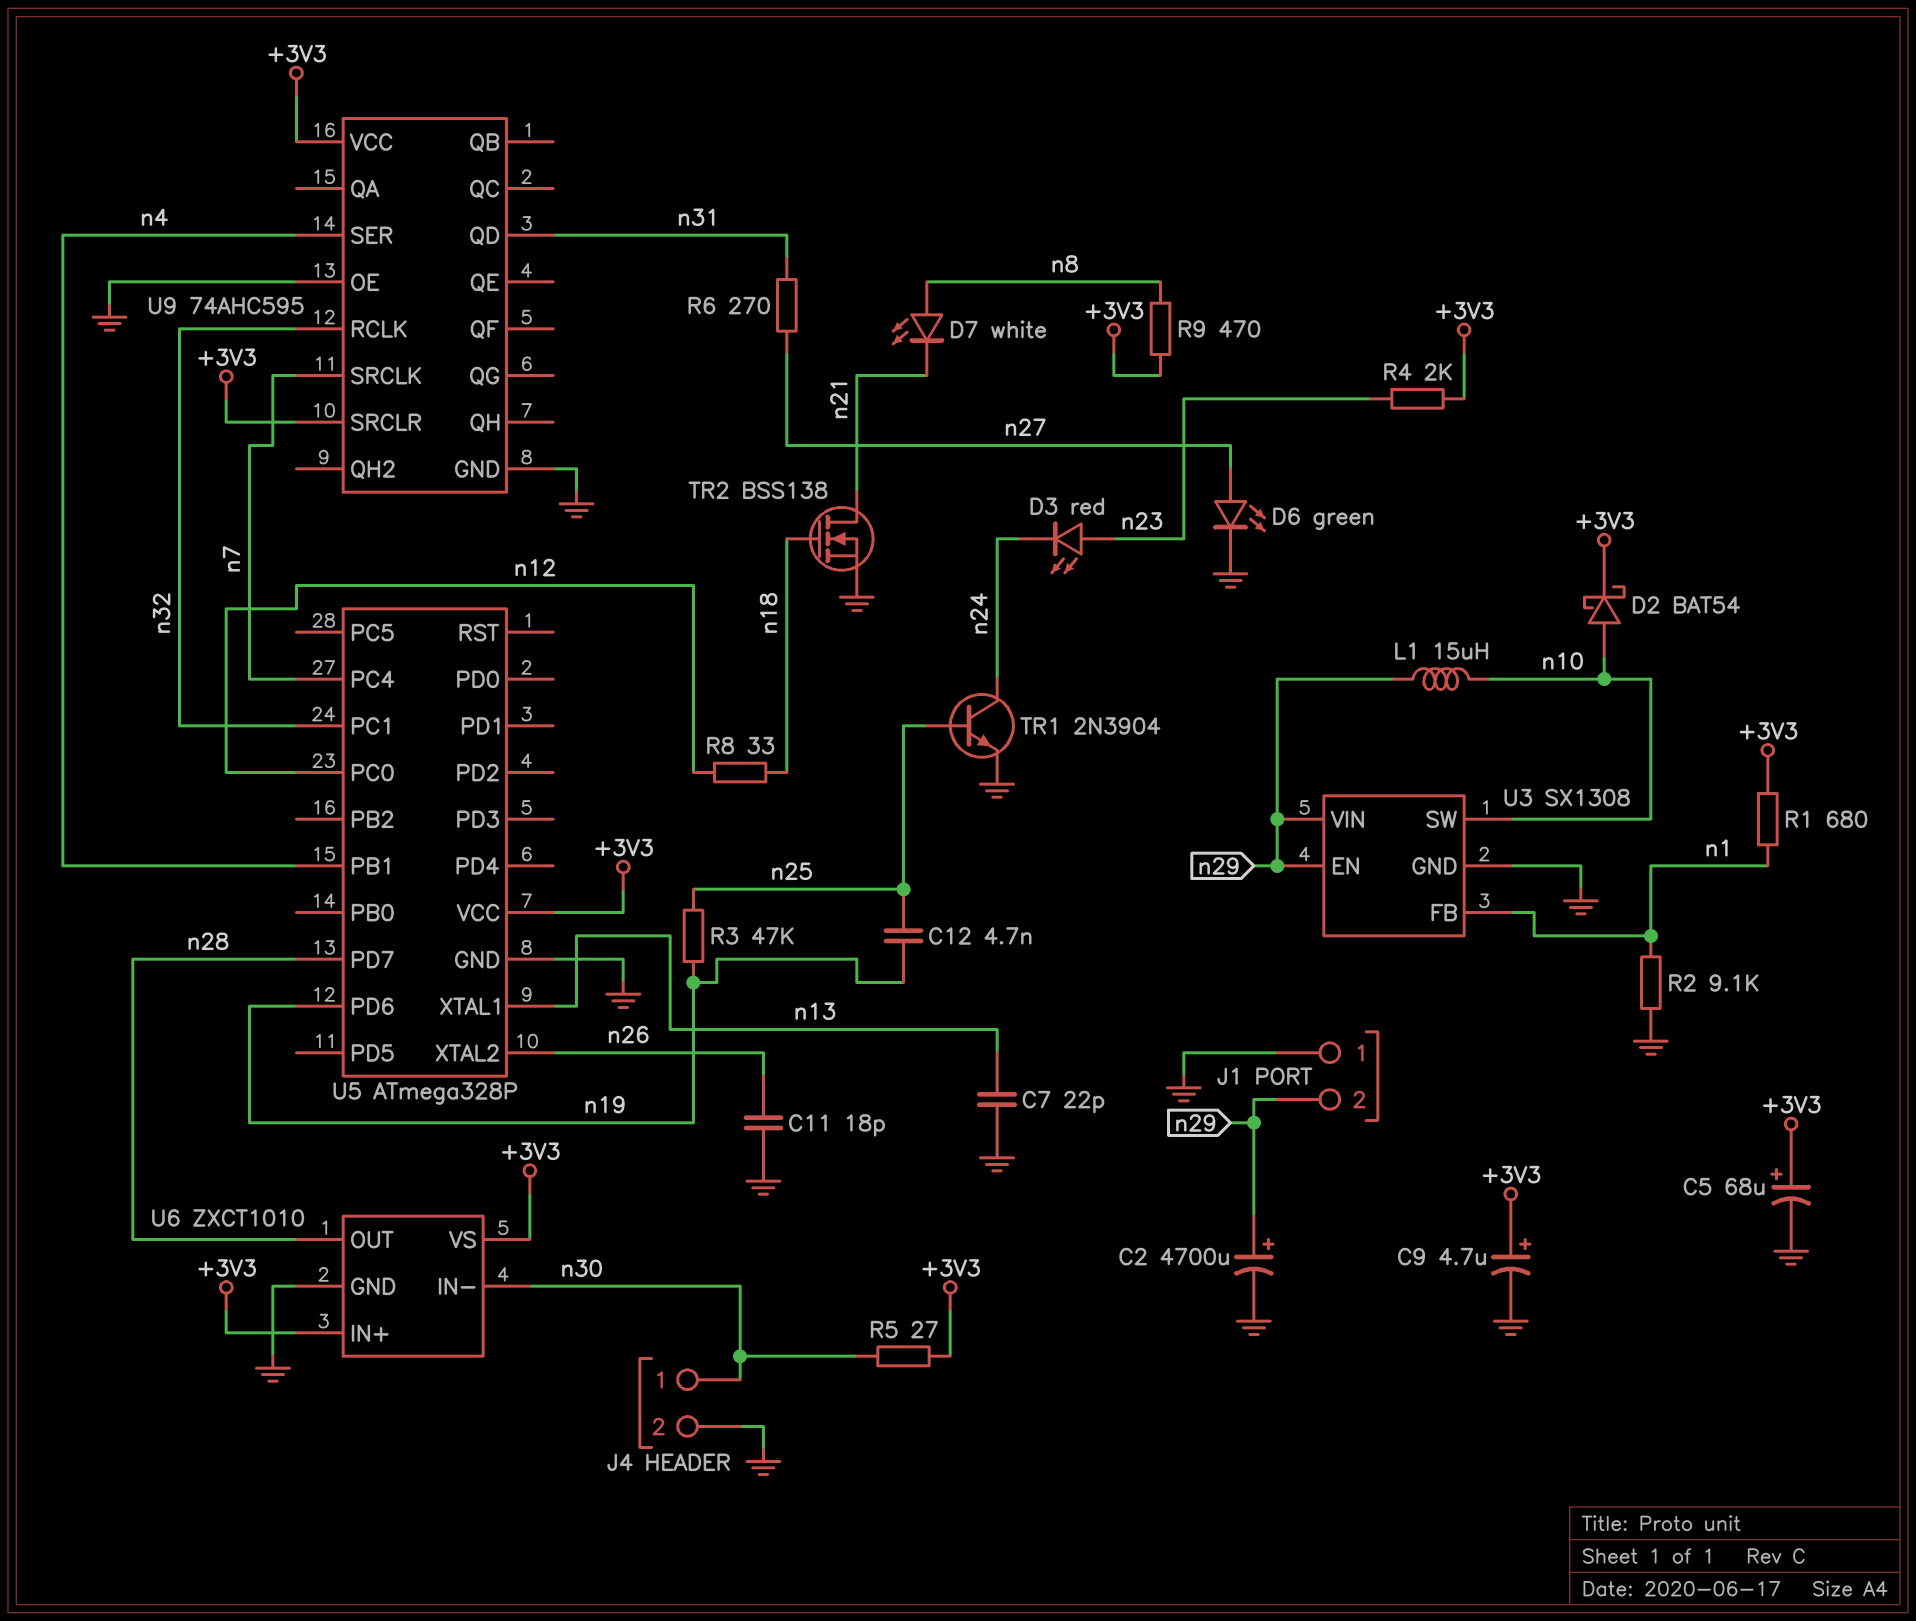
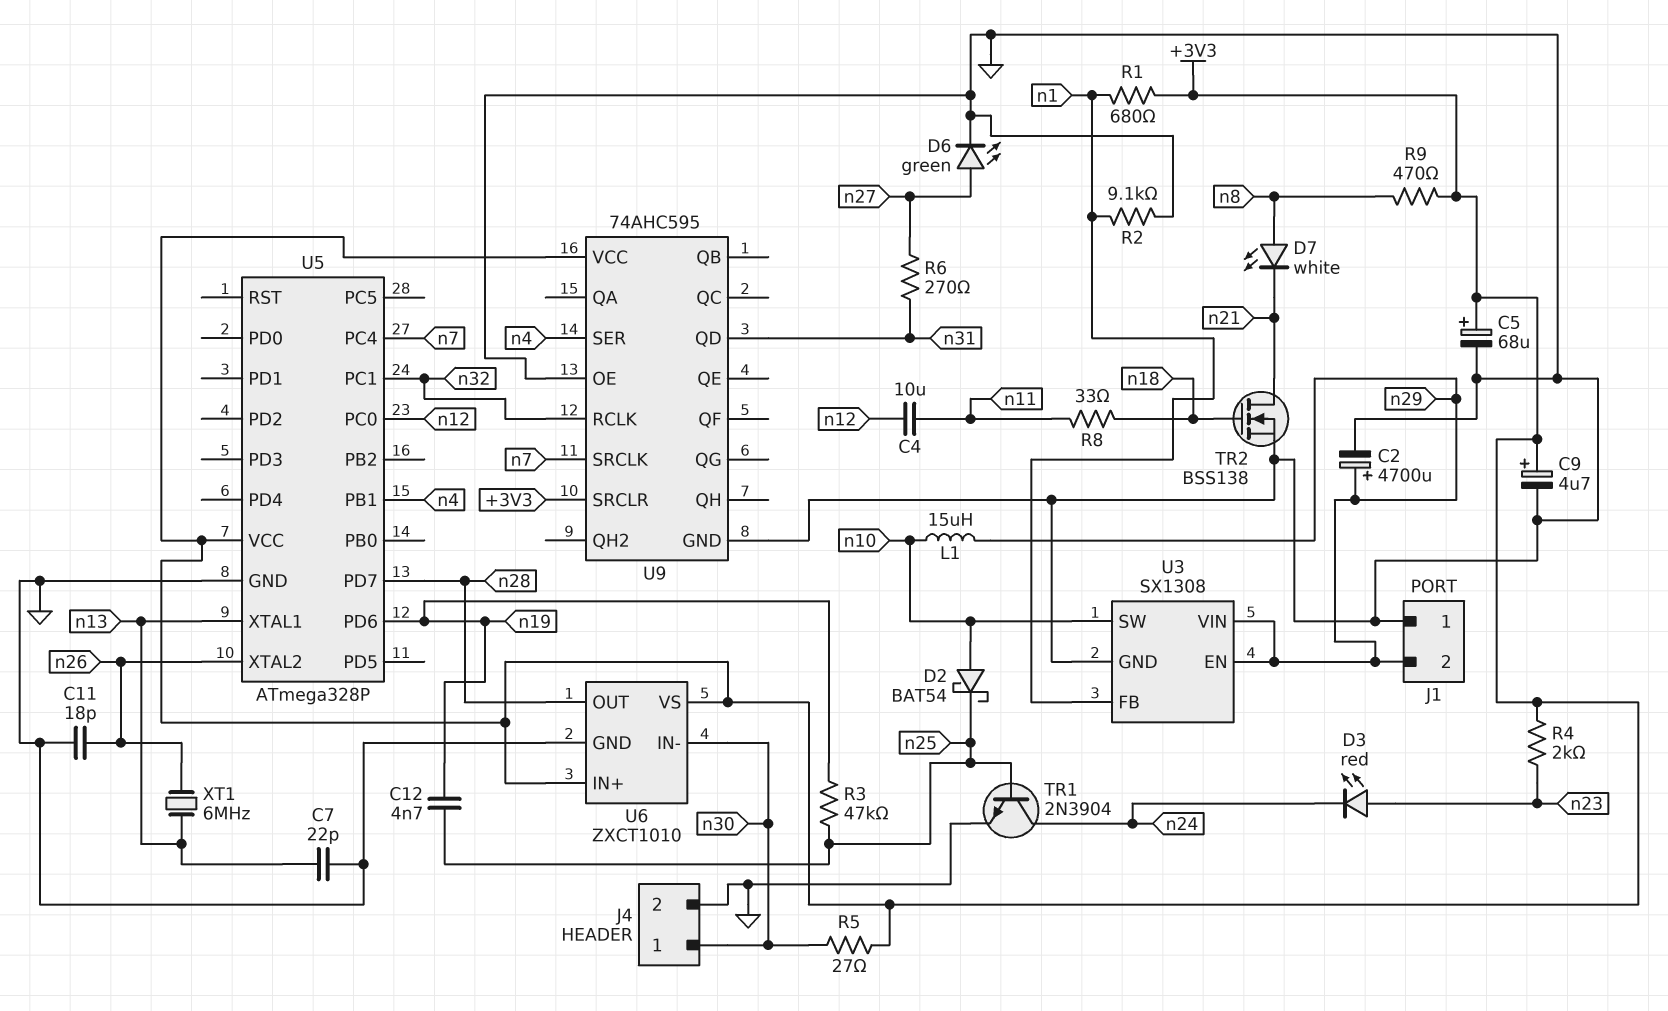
C4: none -> 10uF (n11, n12)
D2: schottky BAT54 (A n10, K +3V3) -> schottky BAT54 (A n10, K n25)
R8: 33 (n12, n18) -> 33 (n11, n18)
XT1: none -> 6MHz (n13, n26)

